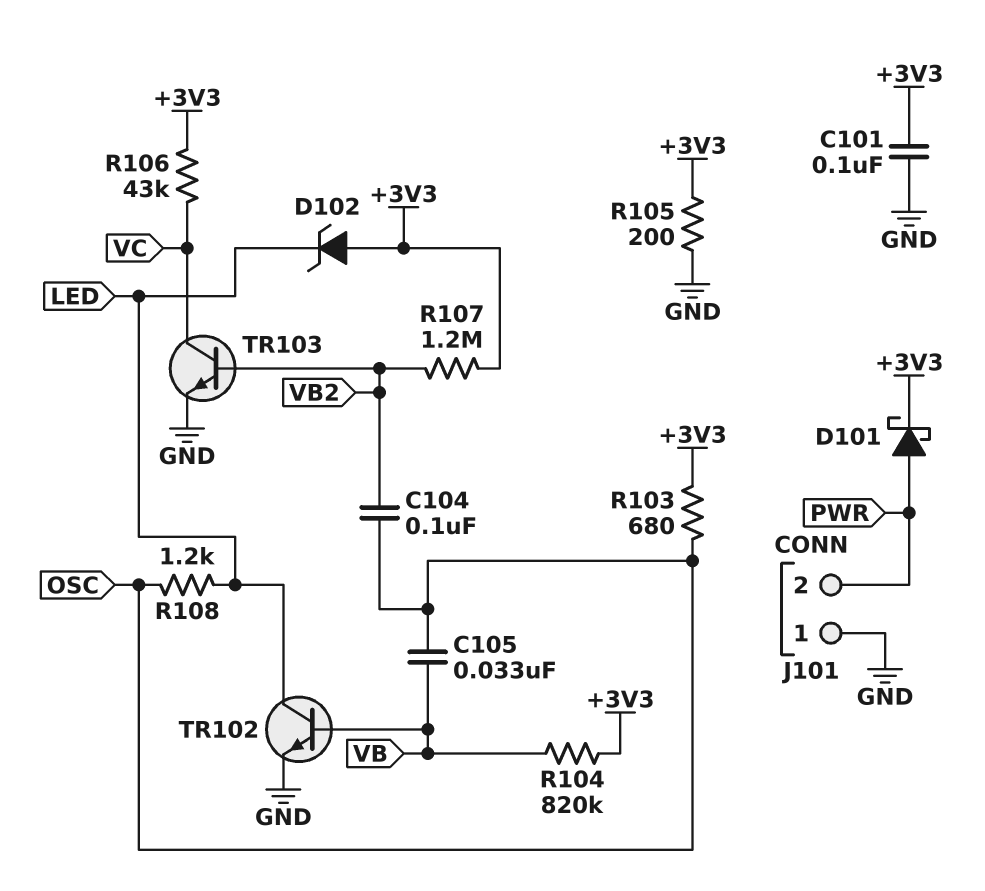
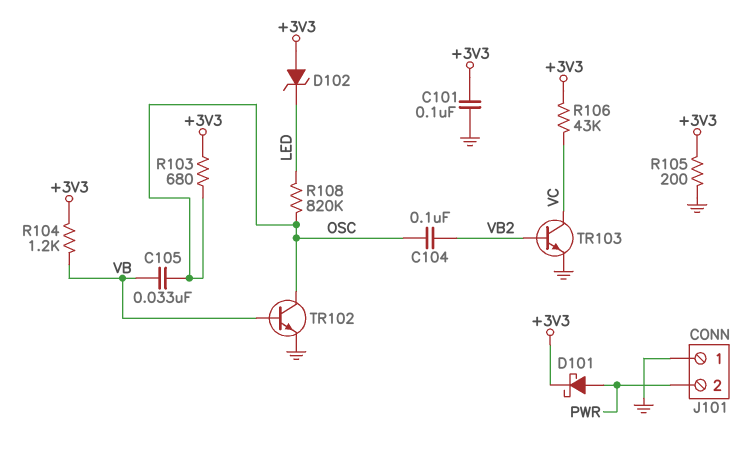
R104: 820k (+3V3, VB) -> 1.2k (+3V3, VB)
R107: 1.2M (+3V3, VB2) -> none
R108: 1.2k (LED, OSC) -> 820k (LED, OSC)
TR102: NPN (B VB, C LED, E GND) -> NPN (B VB, C OSC, E GND)

